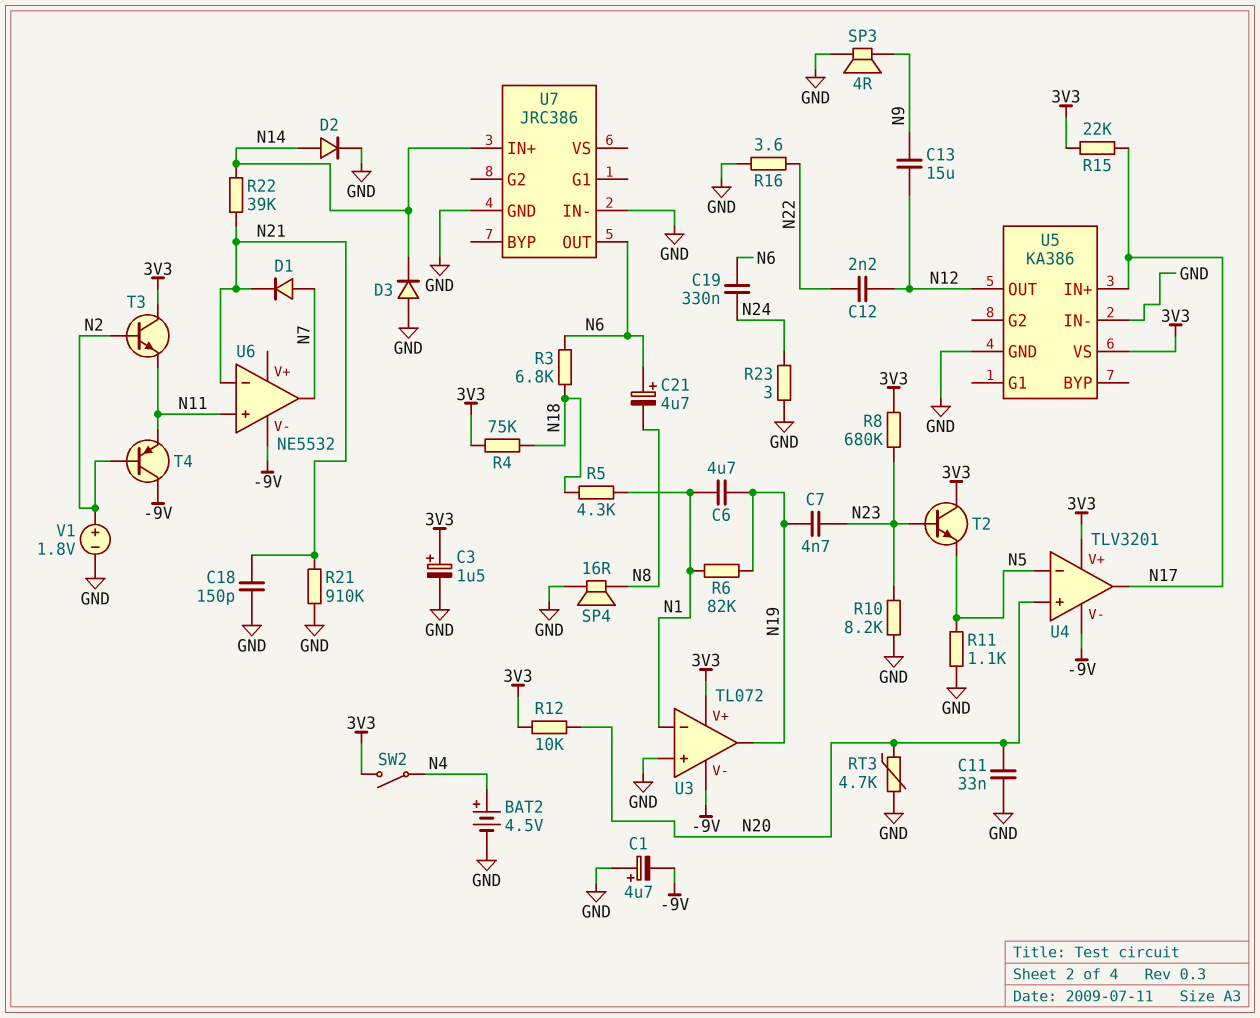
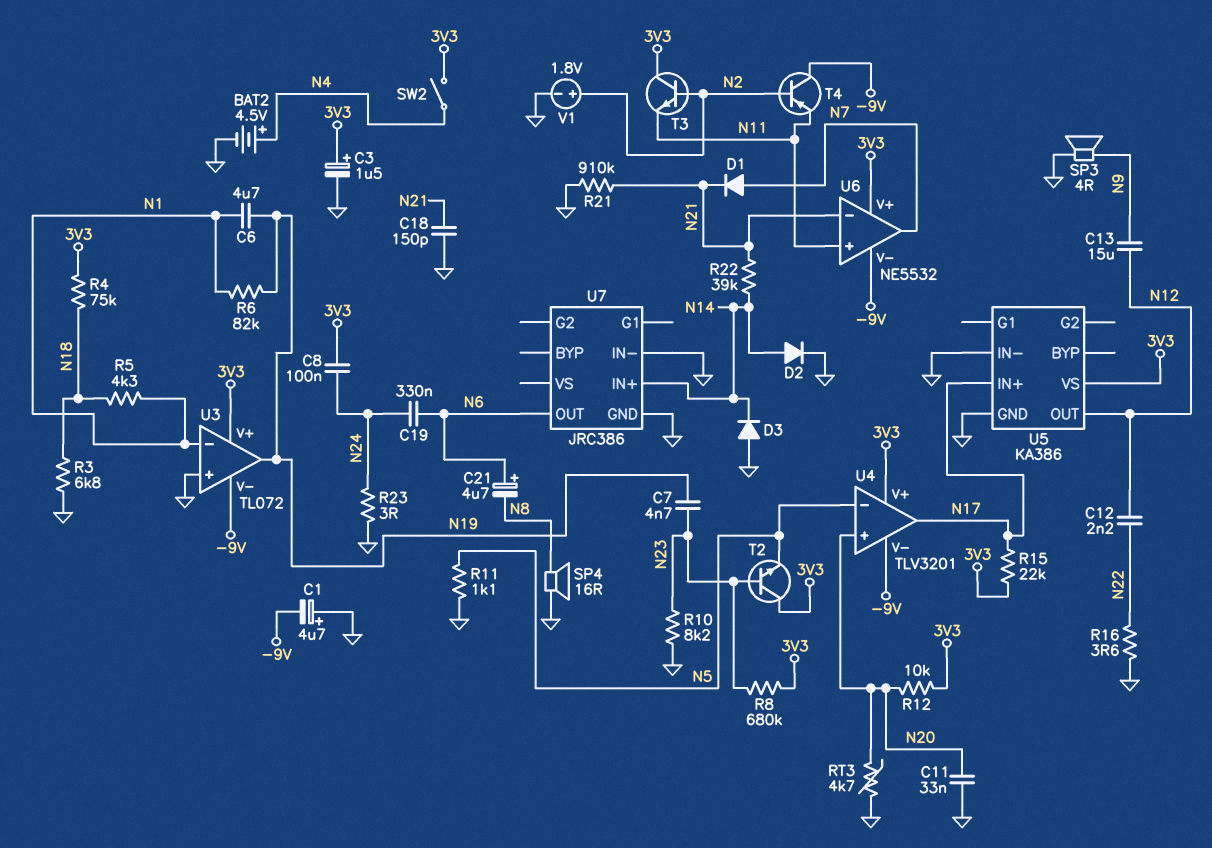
C8: none -> 100nF (3V3, N24)
R3: 6.8k (N6, N18) -> 6.8k (GND, N18)
U6 pin V+: none -> 3V3

